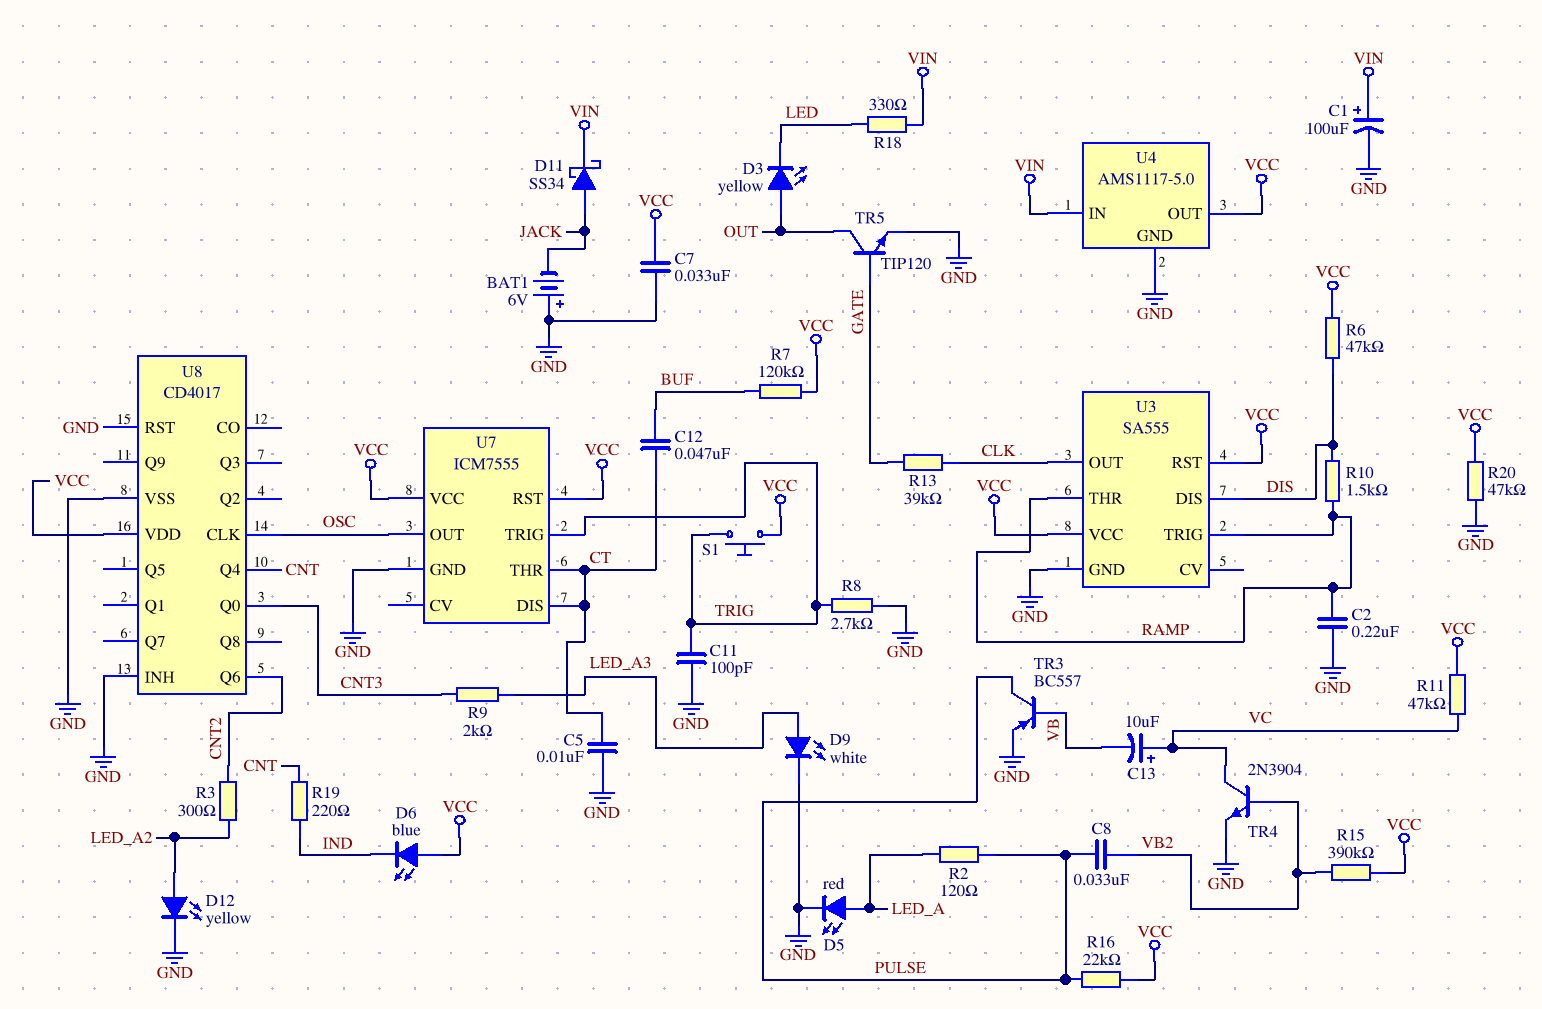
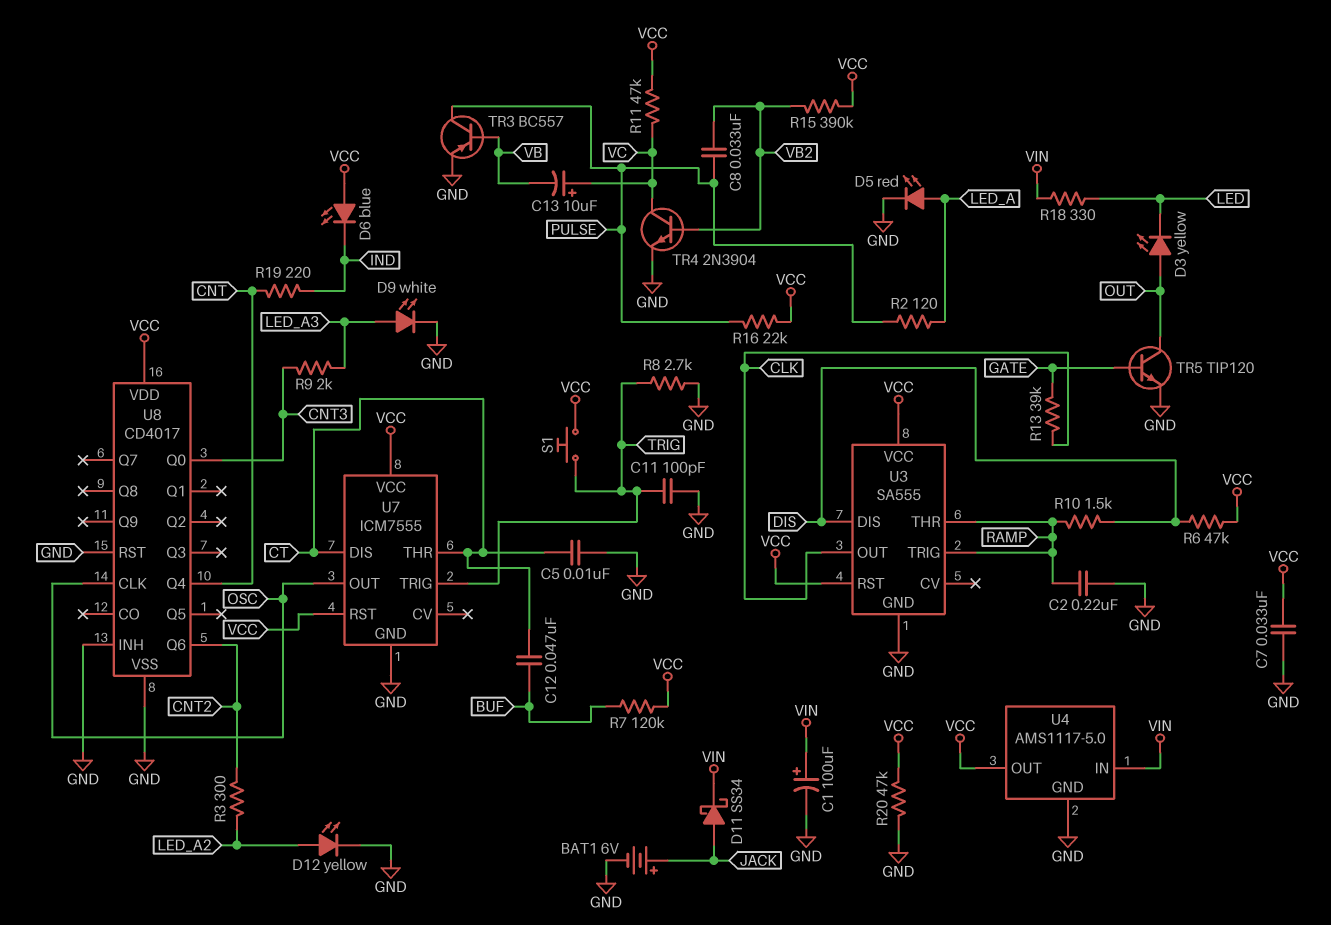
BAT1: 6V (plus GND, minus JACK) -> 6V (plus JACK, minus GND)

